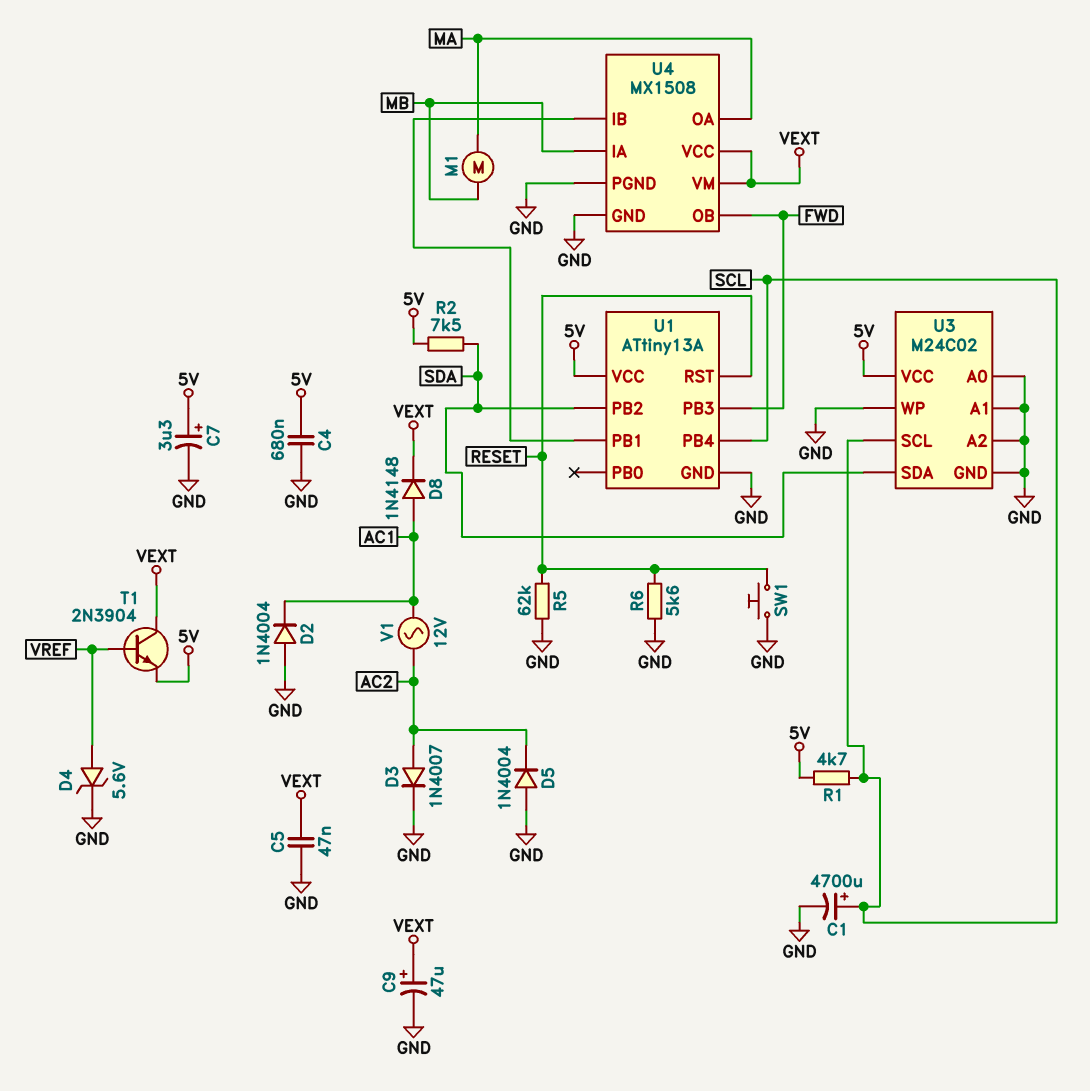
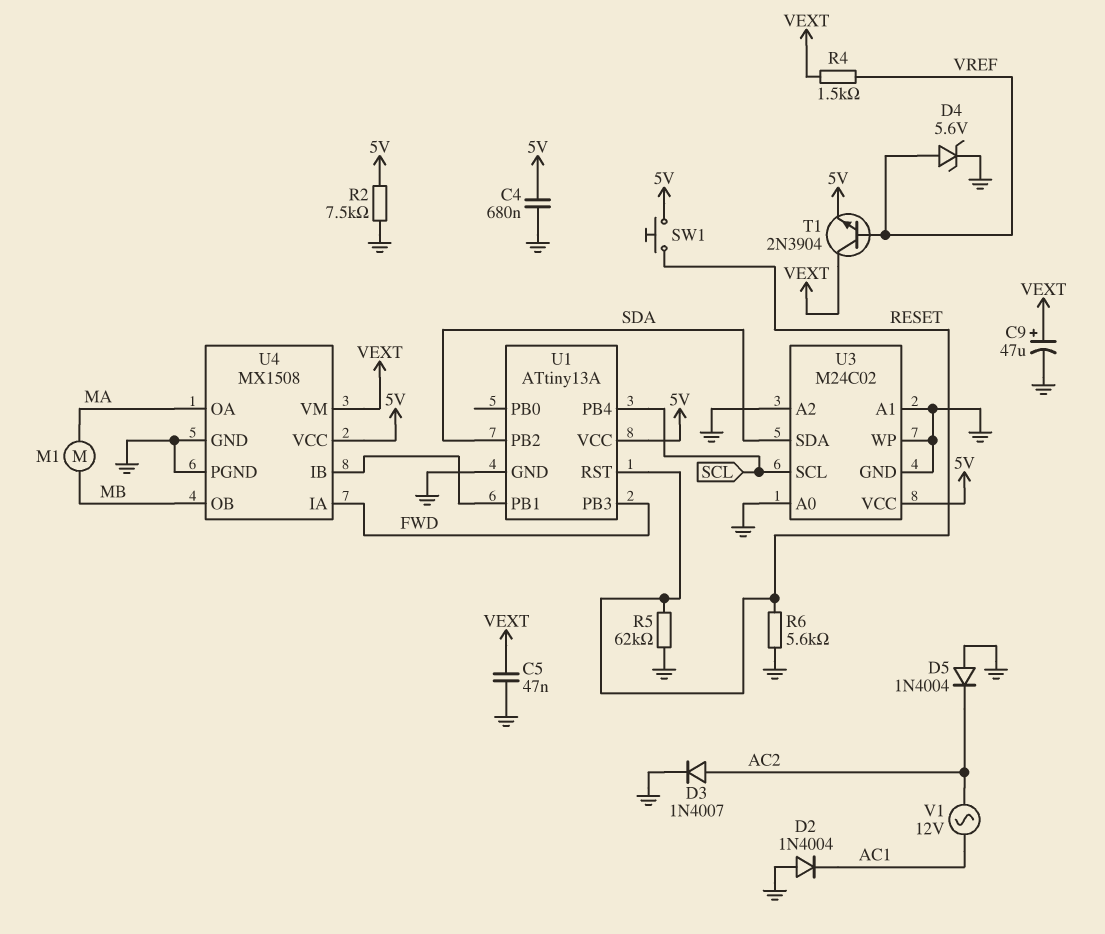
C1: 4700uF (plus SCL, minus GND) -> none
C7: 3.3uF (plus 5V, minus GND) -> none
D8: diode 1N4148 (A AC1, K VEXT) -> none
R1: 4.7k (5V, SCL) -> none
R2: 7.5k (5V, SDA) -> 7.5k (5V, GND)
R4: none -> 1.5k (VEXT, VREF)
SW1: button (GND, RESET) -> button (5V, RESET)
U4 pin IA: MB -> FWD
U4 pin OB: FWD -> MB
U4 pin VCC: VEXT -> 5V

